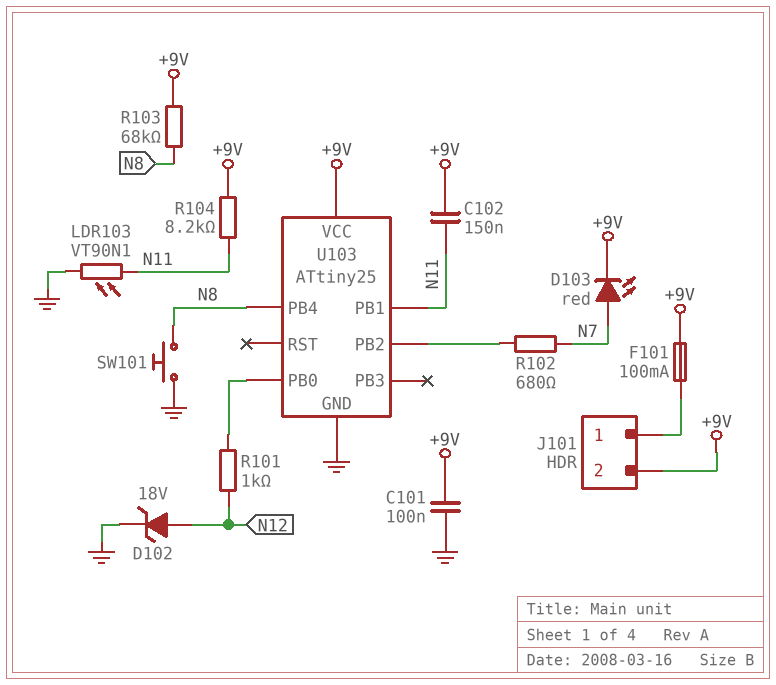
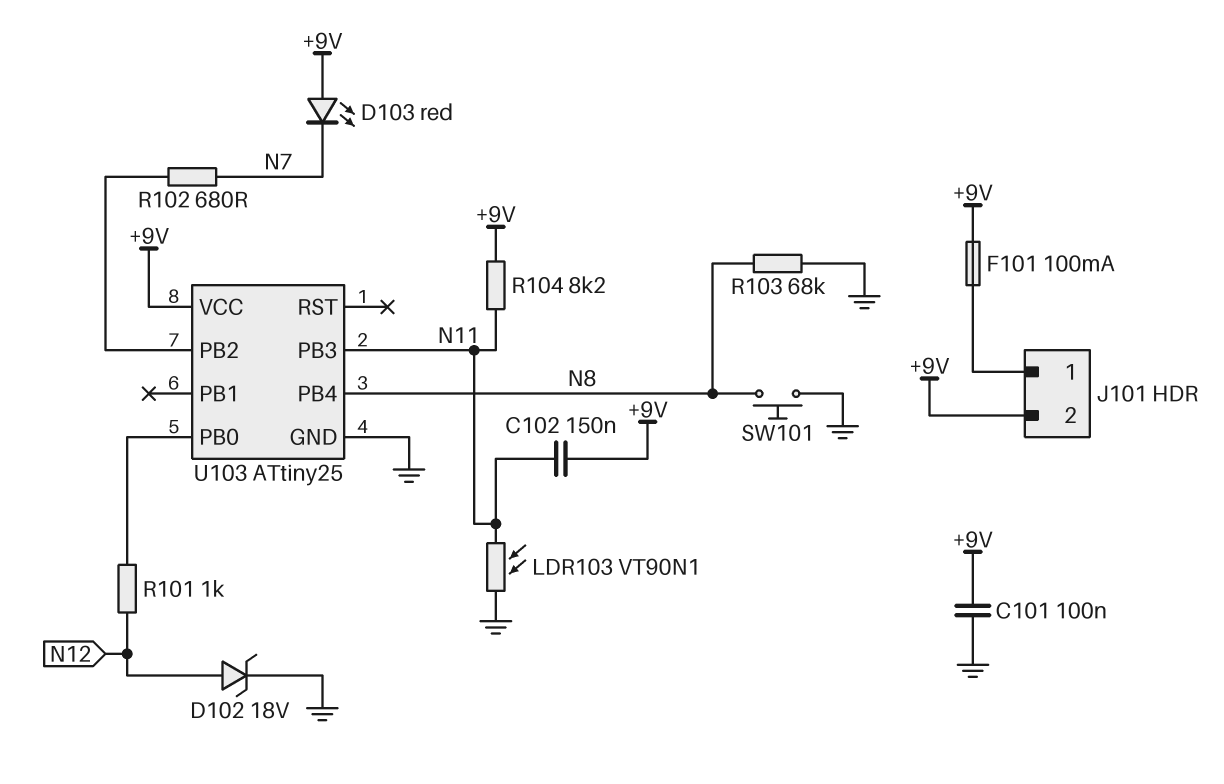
D103: LED red (A N7, K +9V) -> LED red (A +9V, K N7)
R103: 68k (+9V, N8) -> 68k (GND, N8)
U103 pin PB1: N11 -> none
U103 pin PB3: none -> N11

